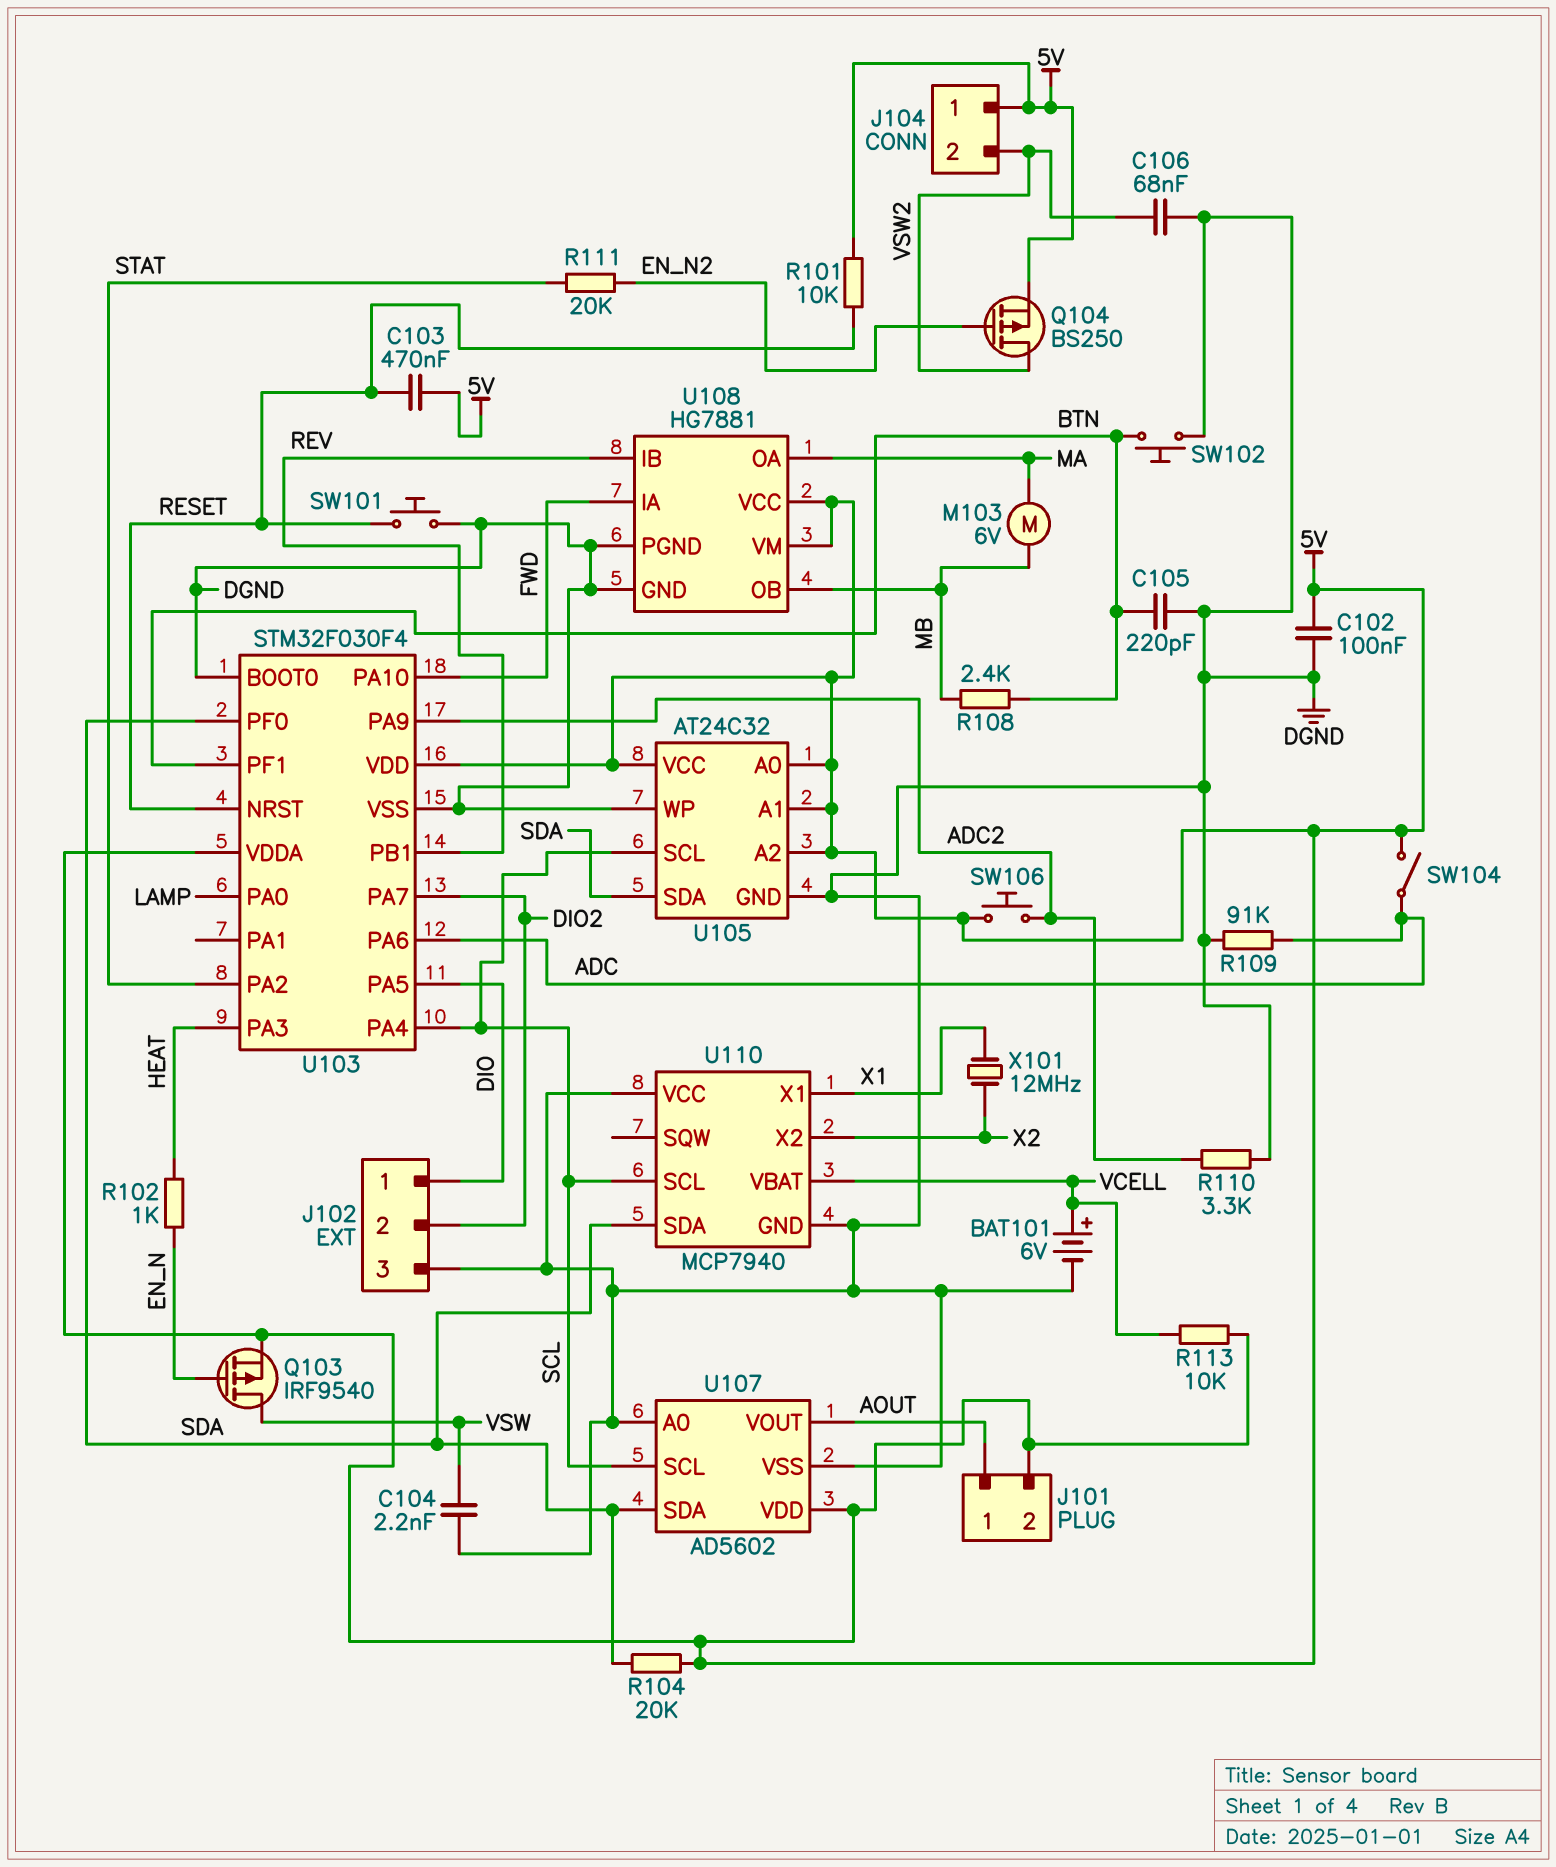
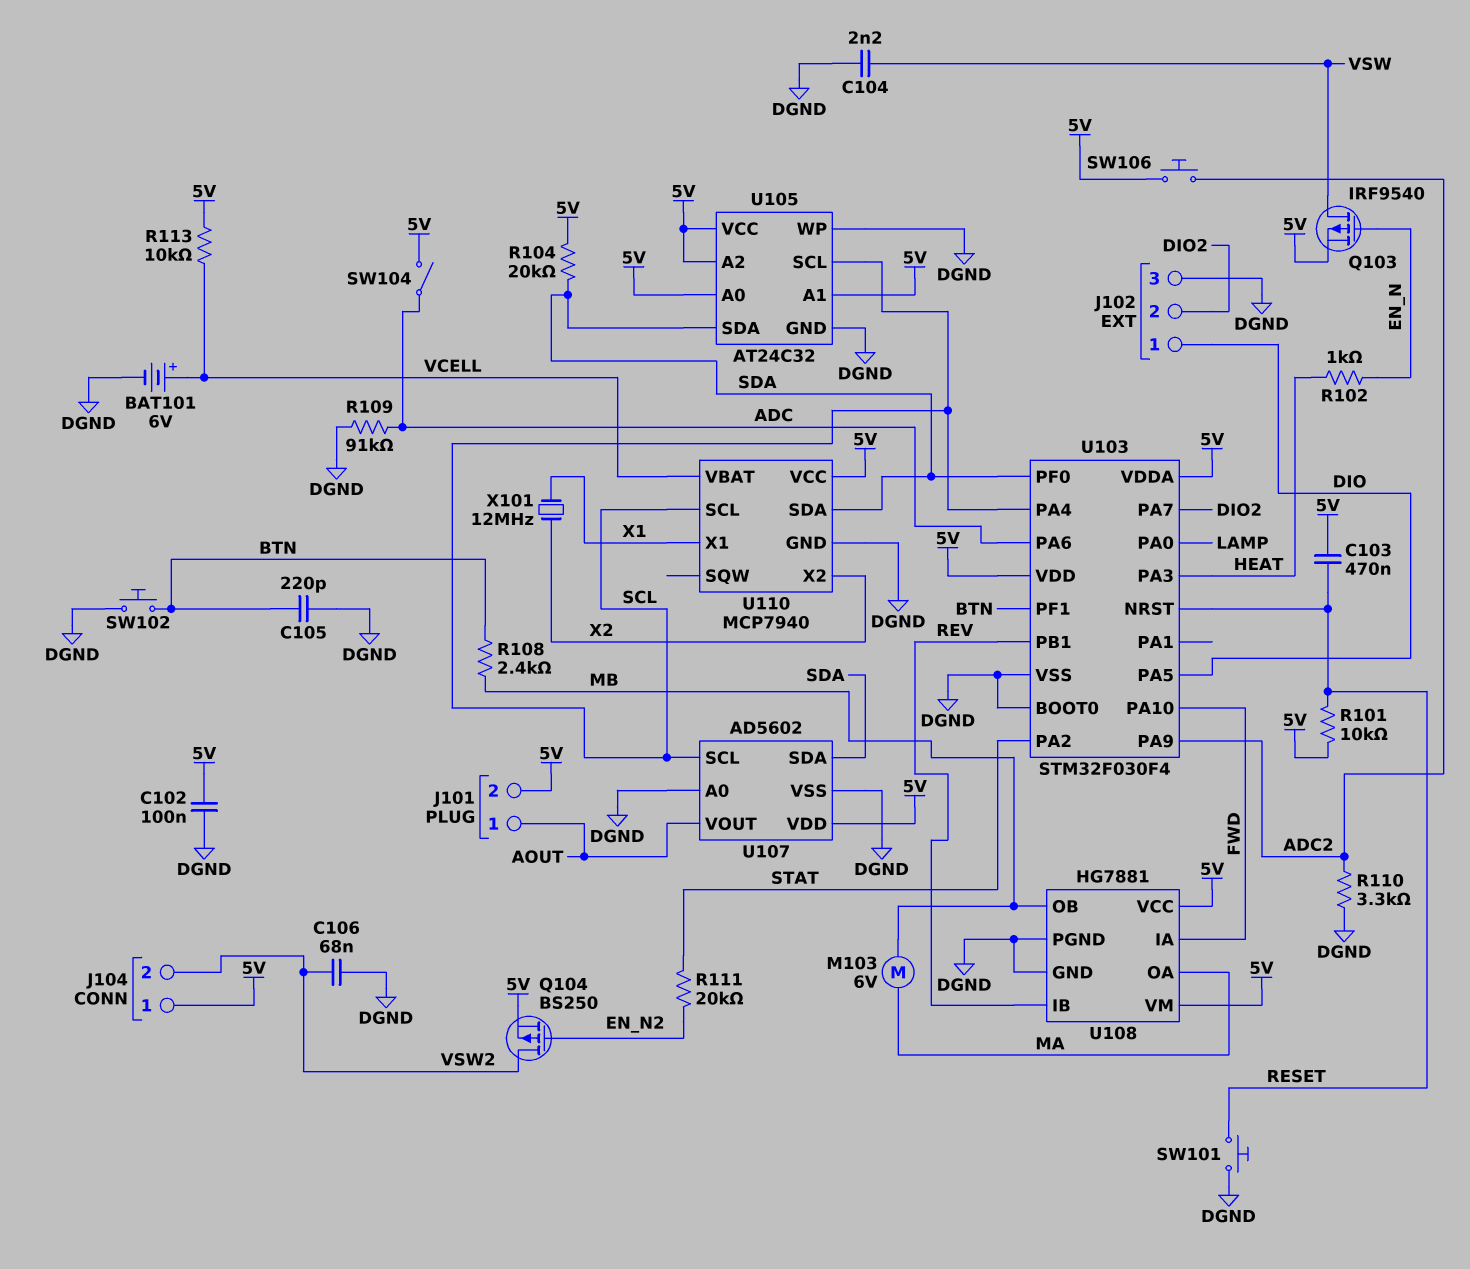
U110 pin VCC: DGND -> 5V

